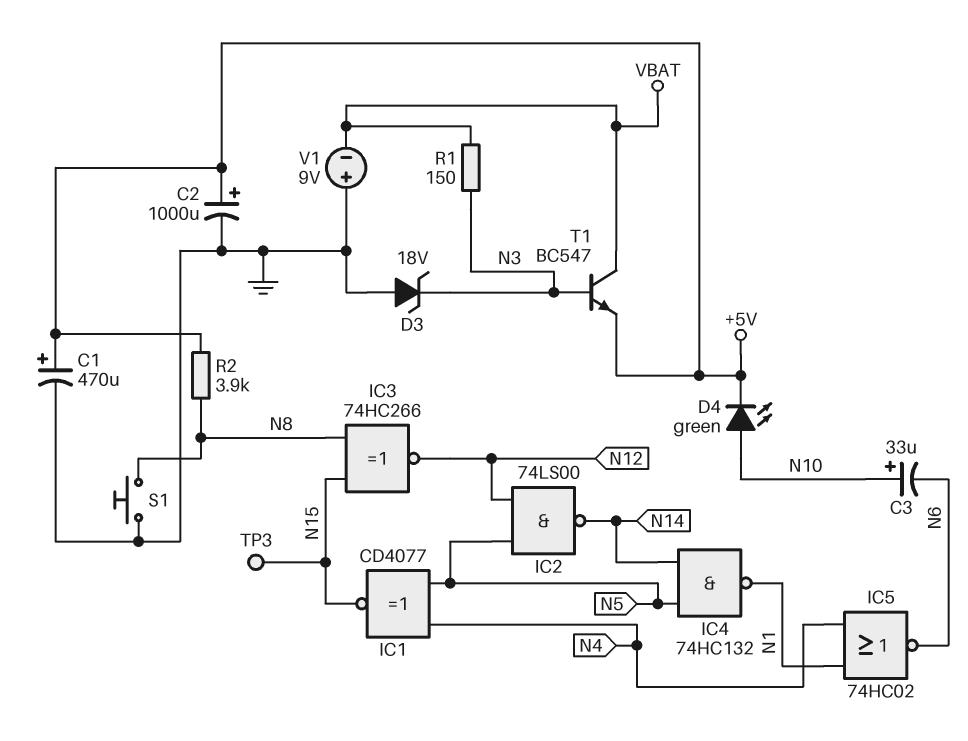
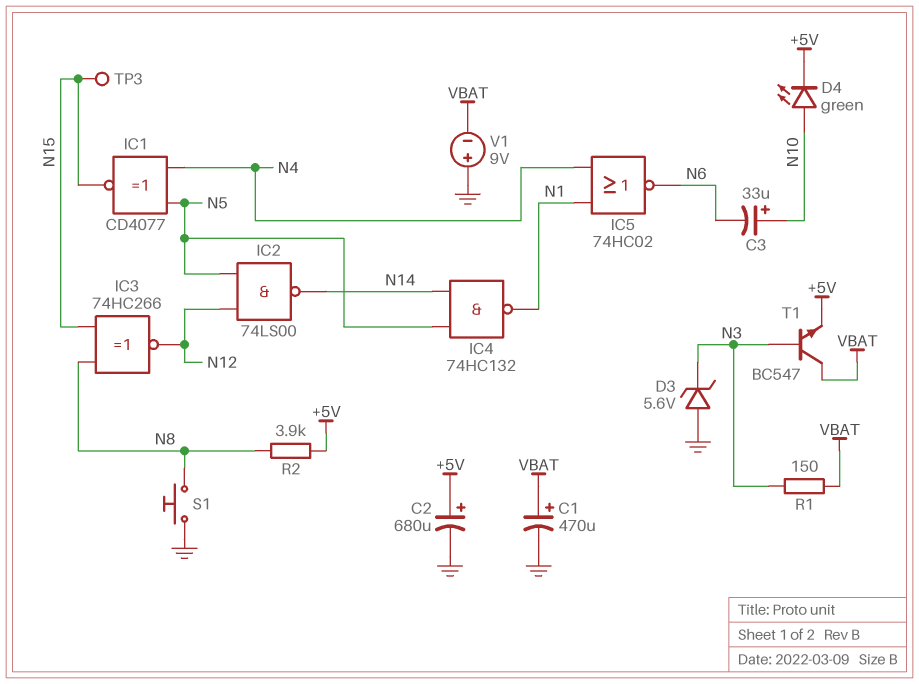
C1: 470uF (plus +5V, minus GND) -> 470uF (plus VBAT, minus GND)
C2: 1000uF (plus +5V, minus GND) -> 680uF (plus +5V, minus GND)
D3: zener 18V (A GND, K N3) -> zener 5.6V (A GND, K N3)

